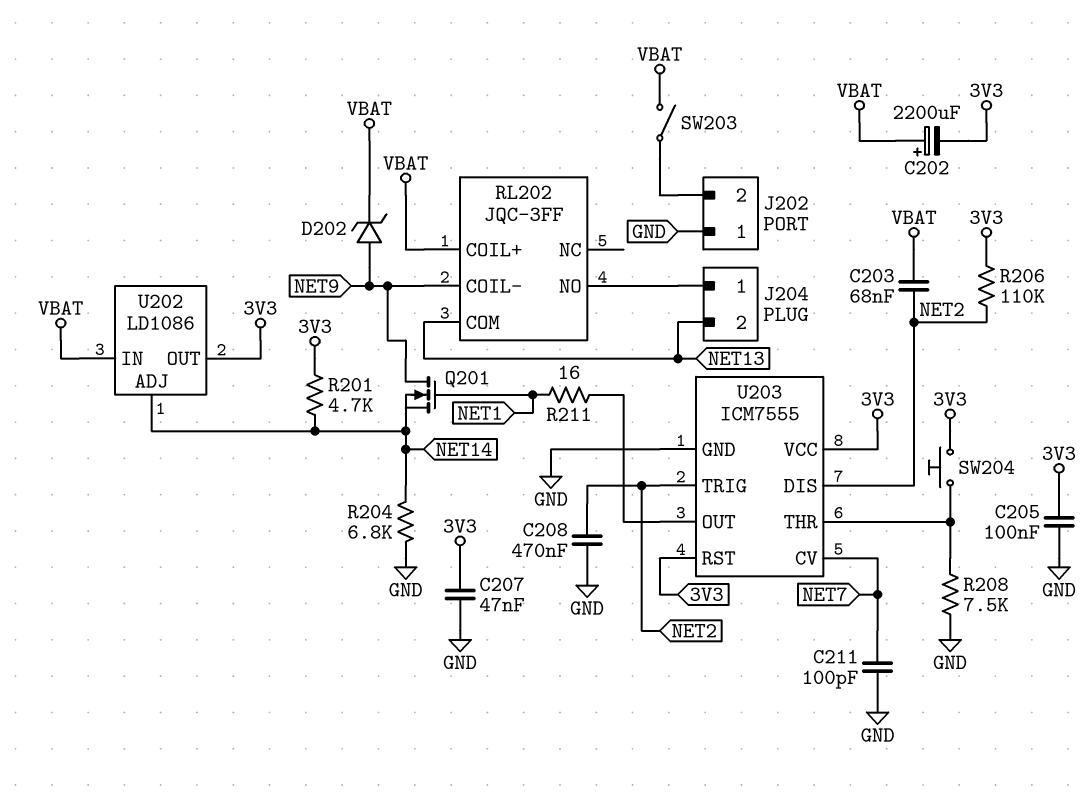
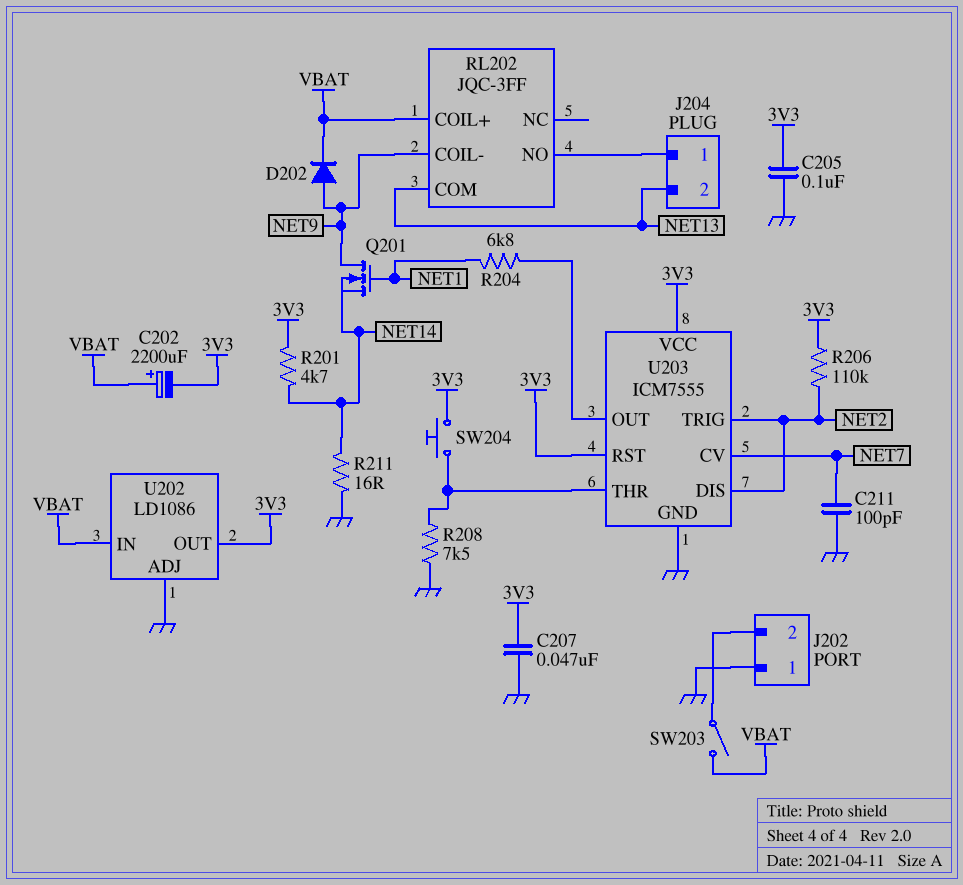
C203: 68nF (NET2, VBAT) -> none
C208: 470nF (GND, NET2) -> none
D202: zener (A NET9, K VBAT) -> diode (A NET9, K VBAT)
R204: 6.8k (GND, NET14) -> 6.8k (NET1, U203/OUT)
R211: 16 (NET1, U203/OUT) -> 16 (GND, NET14)
U202 pin ADJ: NET14 -> GND

